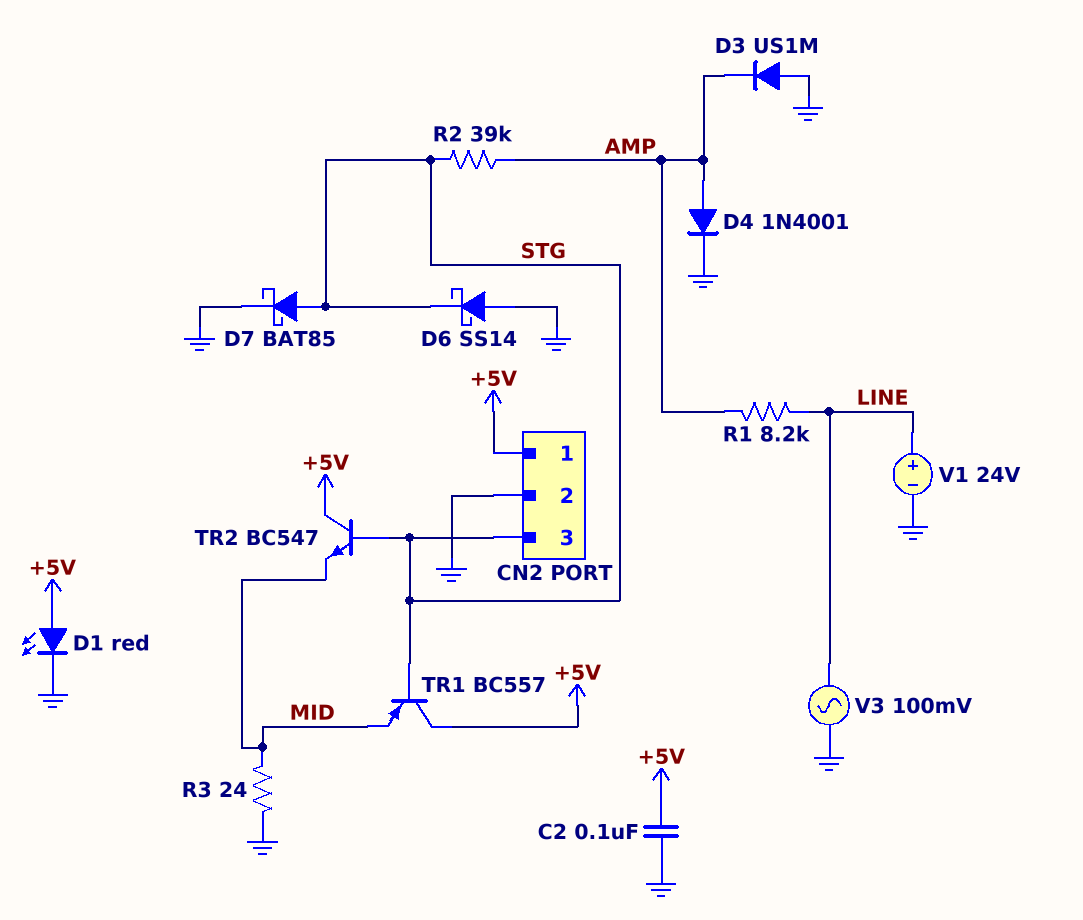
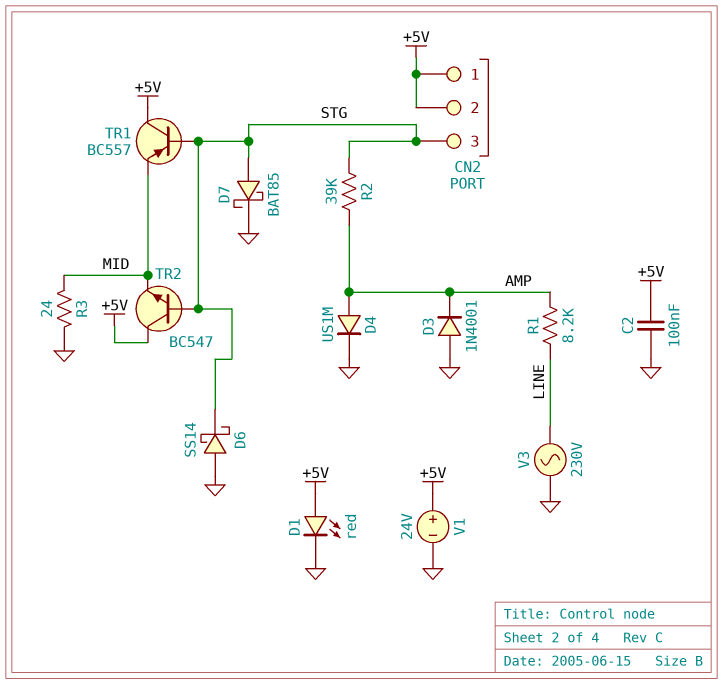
CN2 pin 2: GND -> +5V
D3: diode US1M (A GND, K AMP) -> diode 1N4001 (A GND, K AMP)
D4: diode 1N4001 (A AMP, K GND) -> diode US1M (A AMP, K GND)
V1: 24V (plus LINE, minus GND) -> 24V (plus +5V, minus GND)
V3: AC 100mV (GND, LINE) -> AC 230V (GND, LINE)

